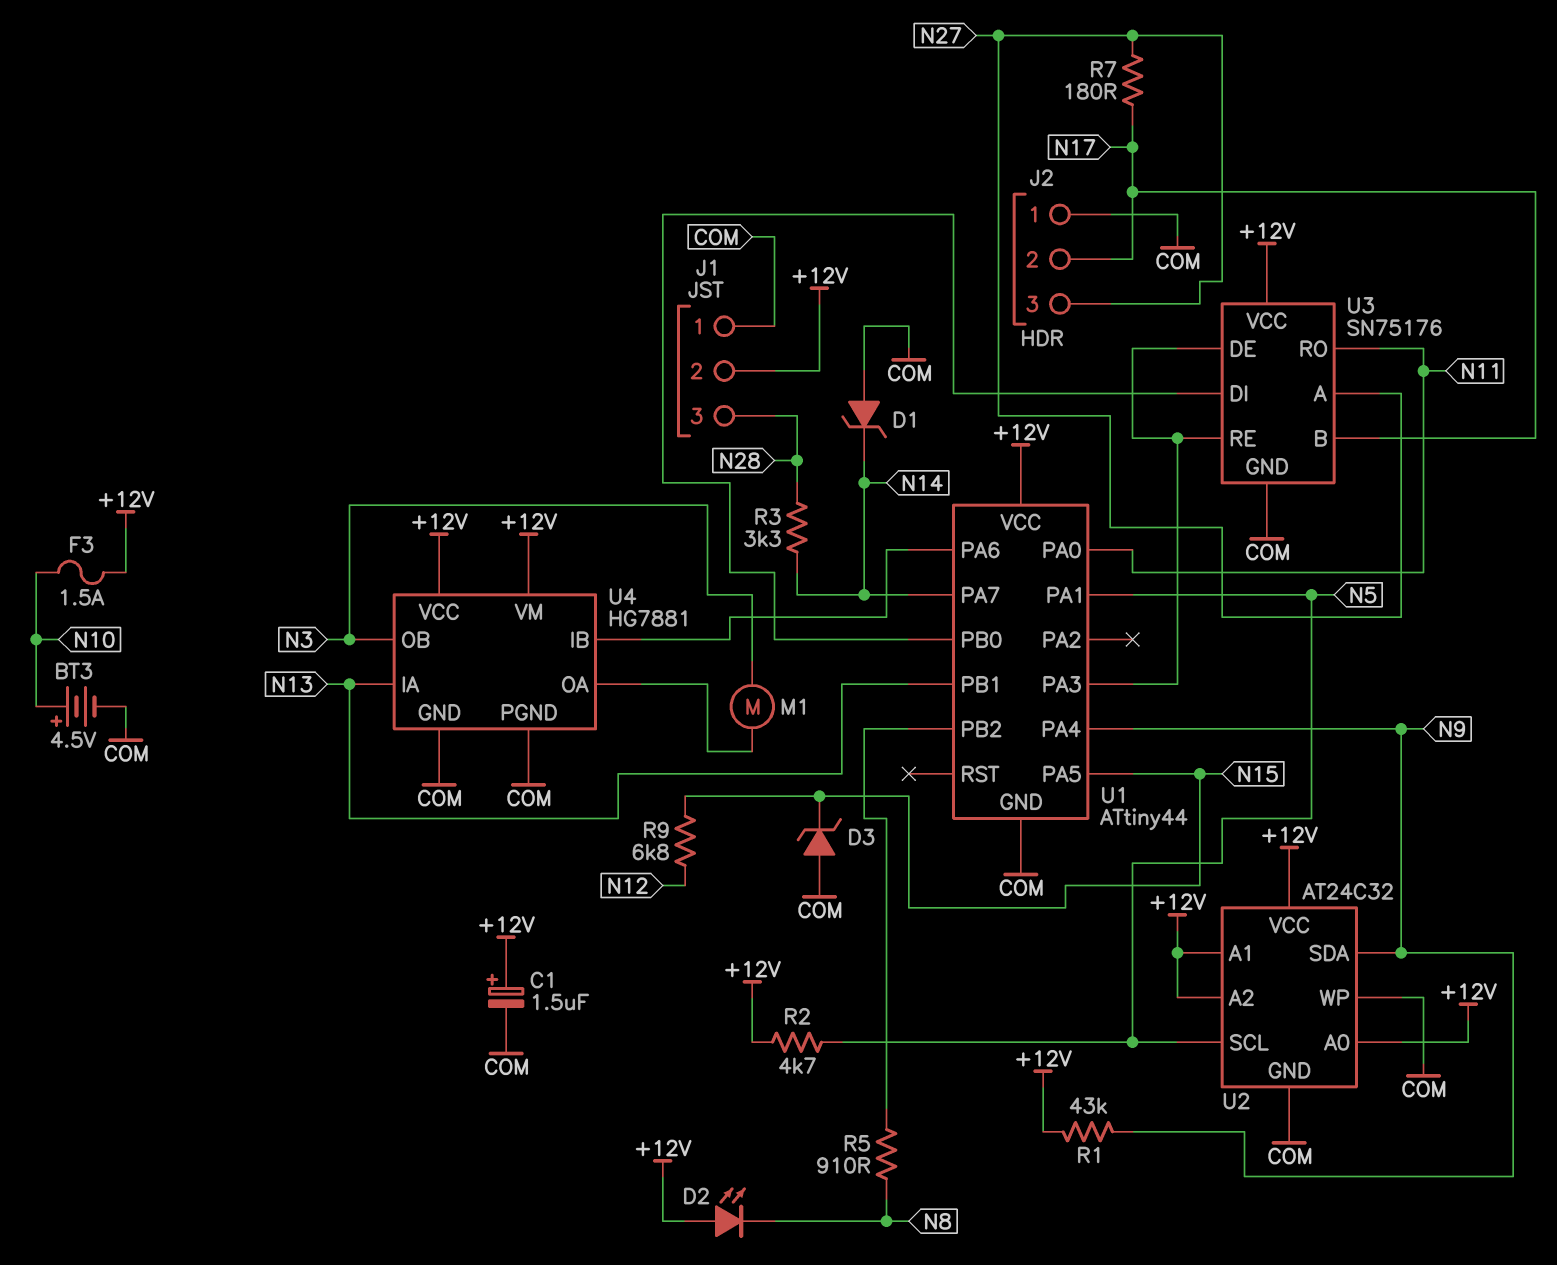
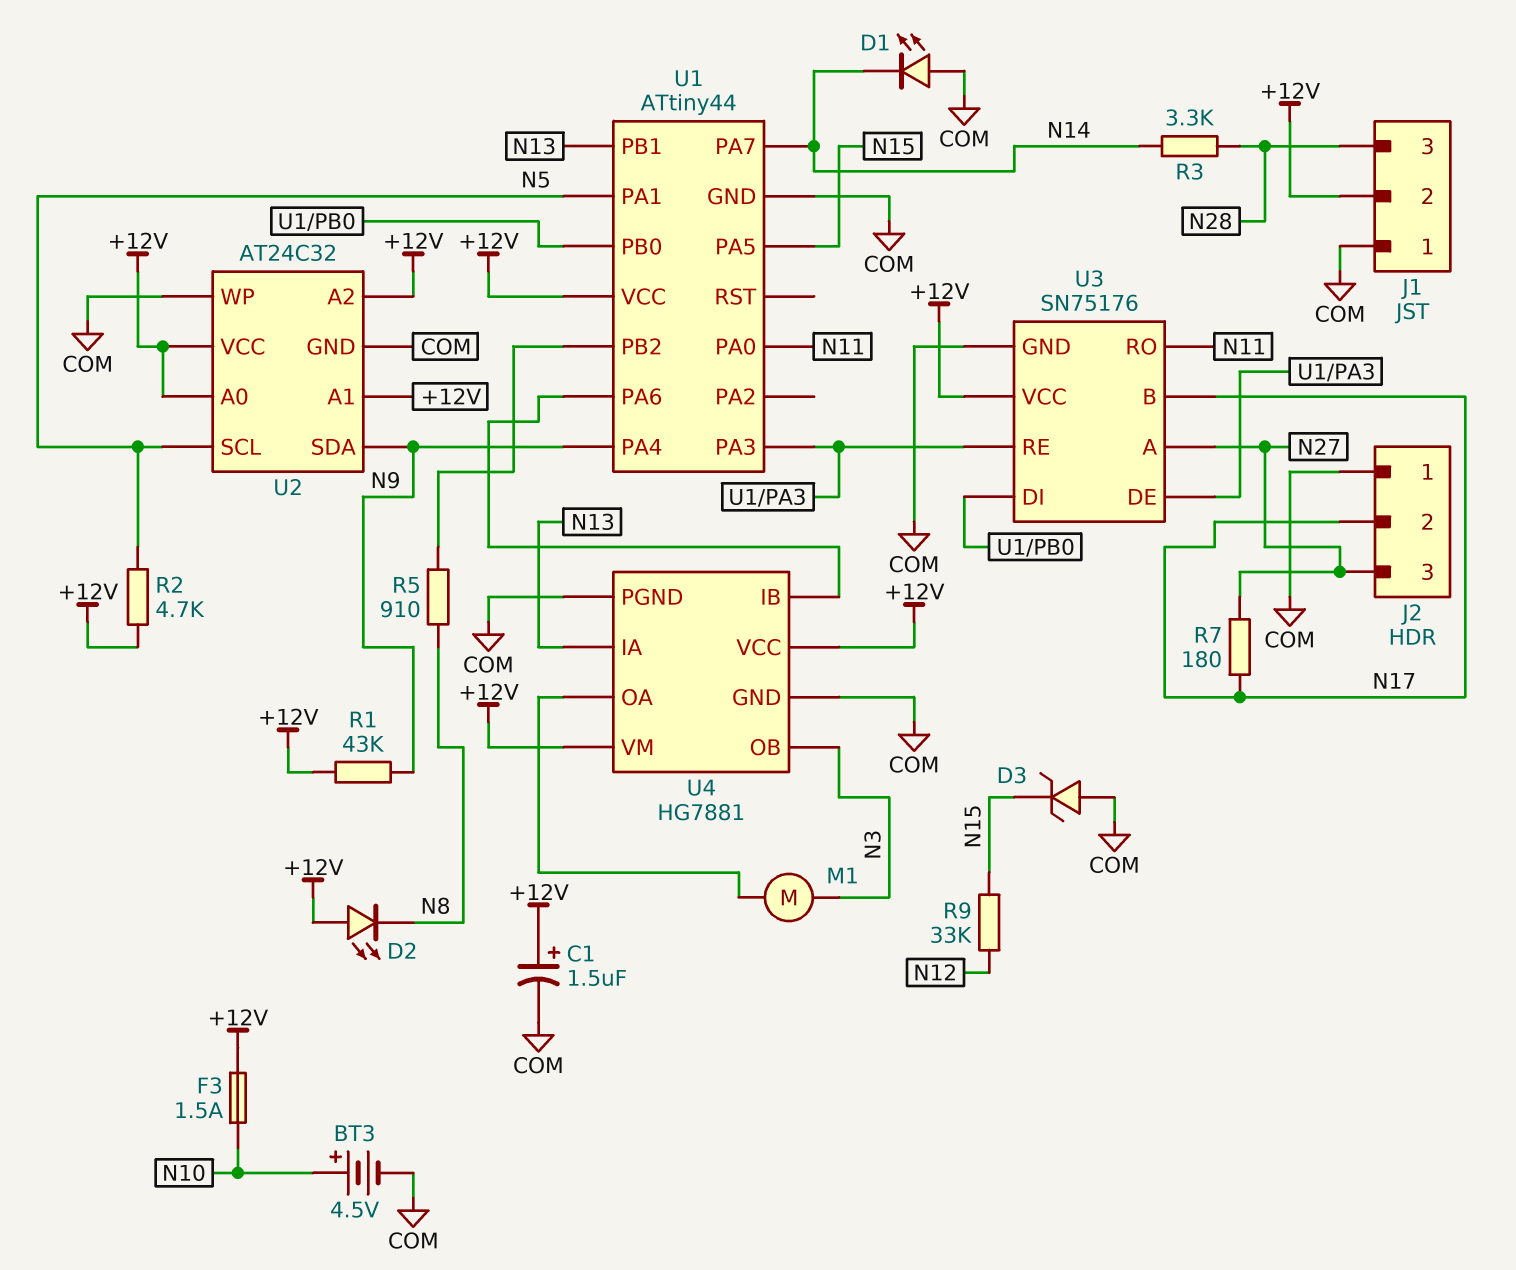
D1: zener (A COM, K N14) -> LED (A COM, K N14)
R9: 6.8k (N12, N15) -> 33k (N12, N15)

